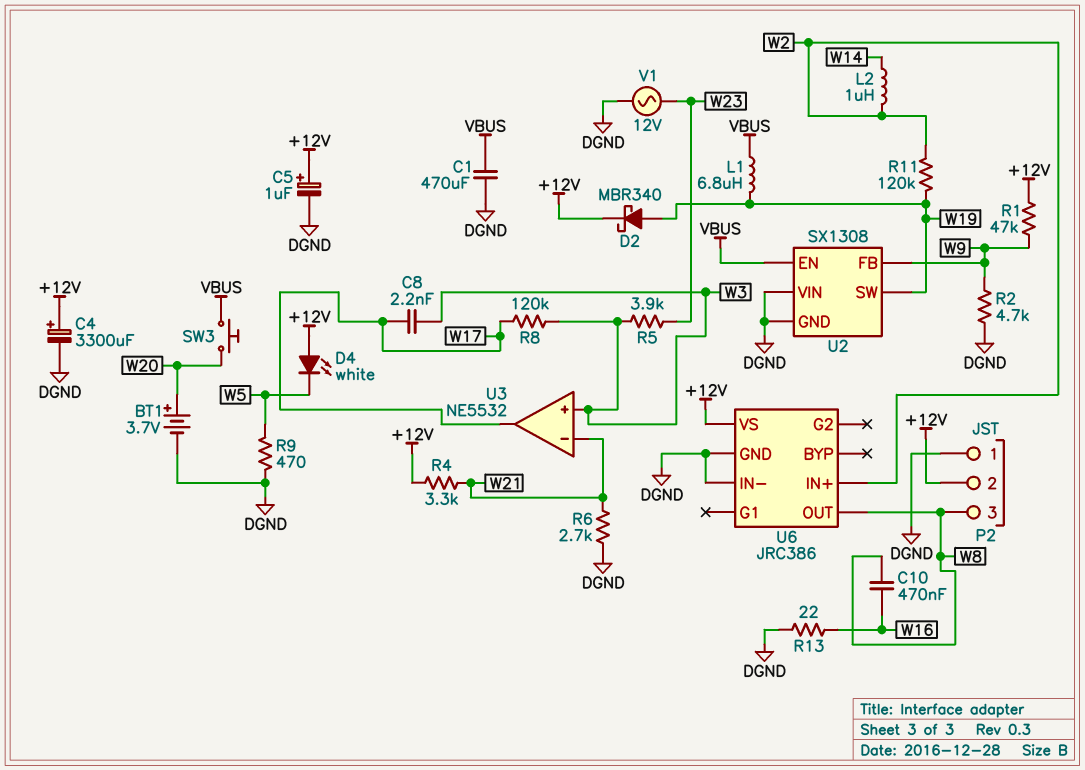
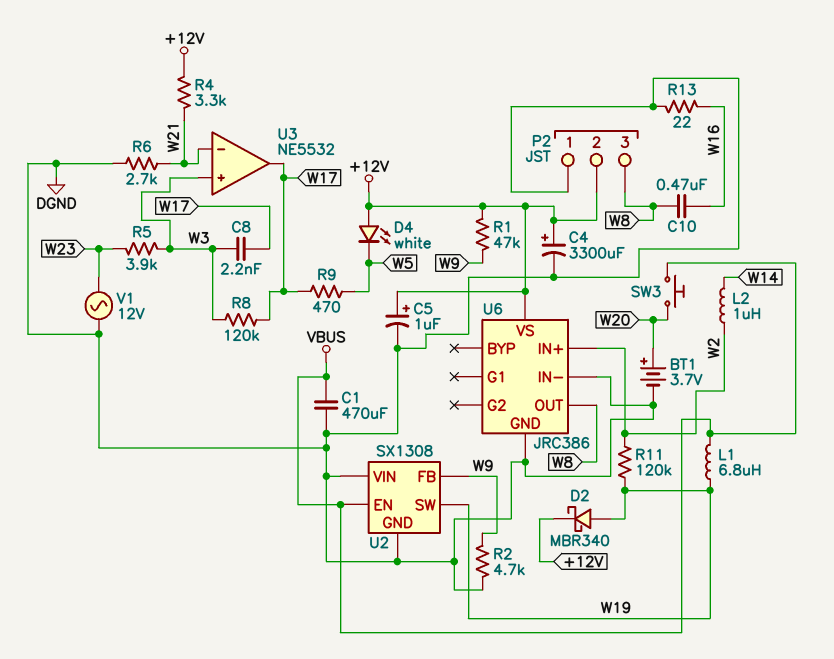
R9: 470 (DGND, W5) -> 470 (W5, W17)

